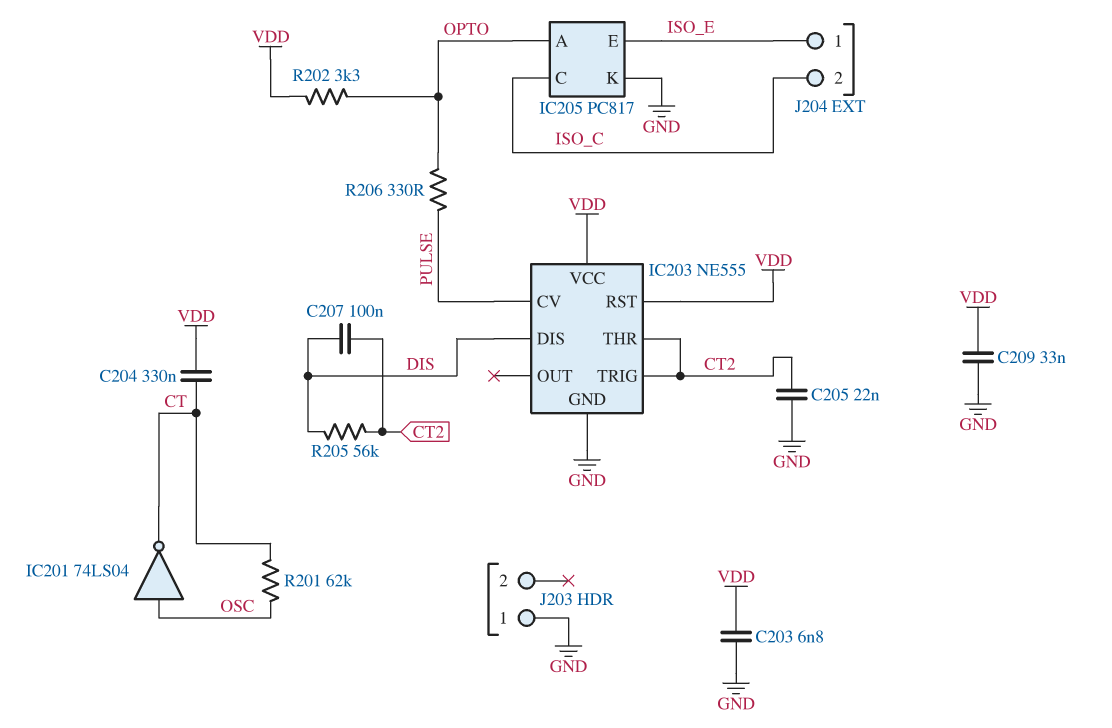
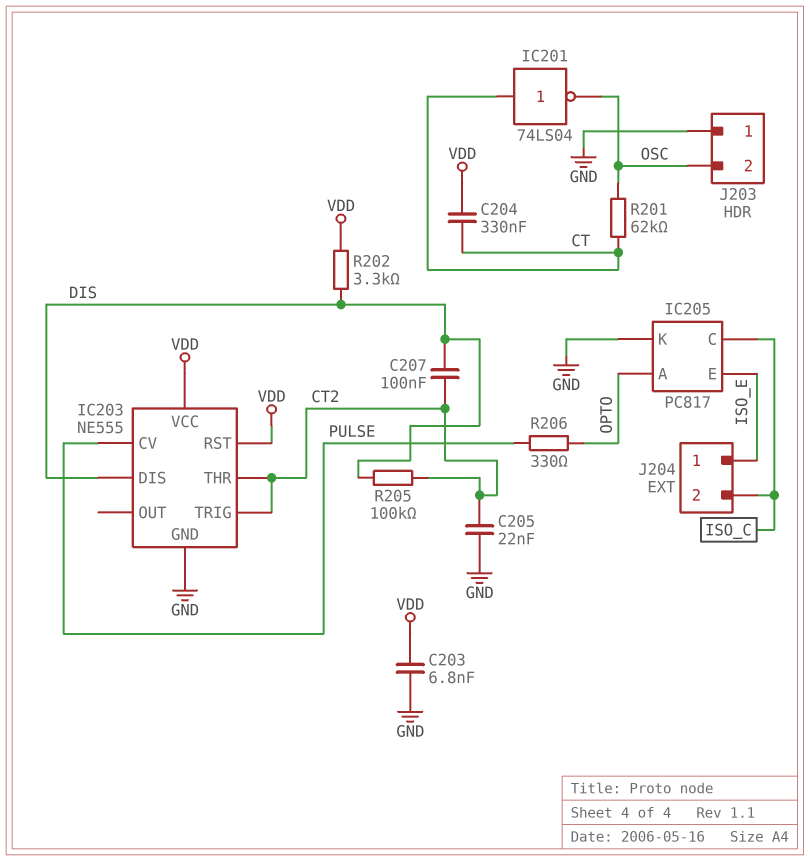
C209: 33nF (GND, VDD) -> none
IC201: NOT 74LS04 (in OSC, out CT) -> NOT 74LS04 (in CT, out OSC)
J203 pin 2: none -> OSC
R202: 3.3k (OPTO, VDD) -> 3.3k (DIS, VDD)
R205: 56k (CT2, DIS) -> 100k (CT2, DIS)

